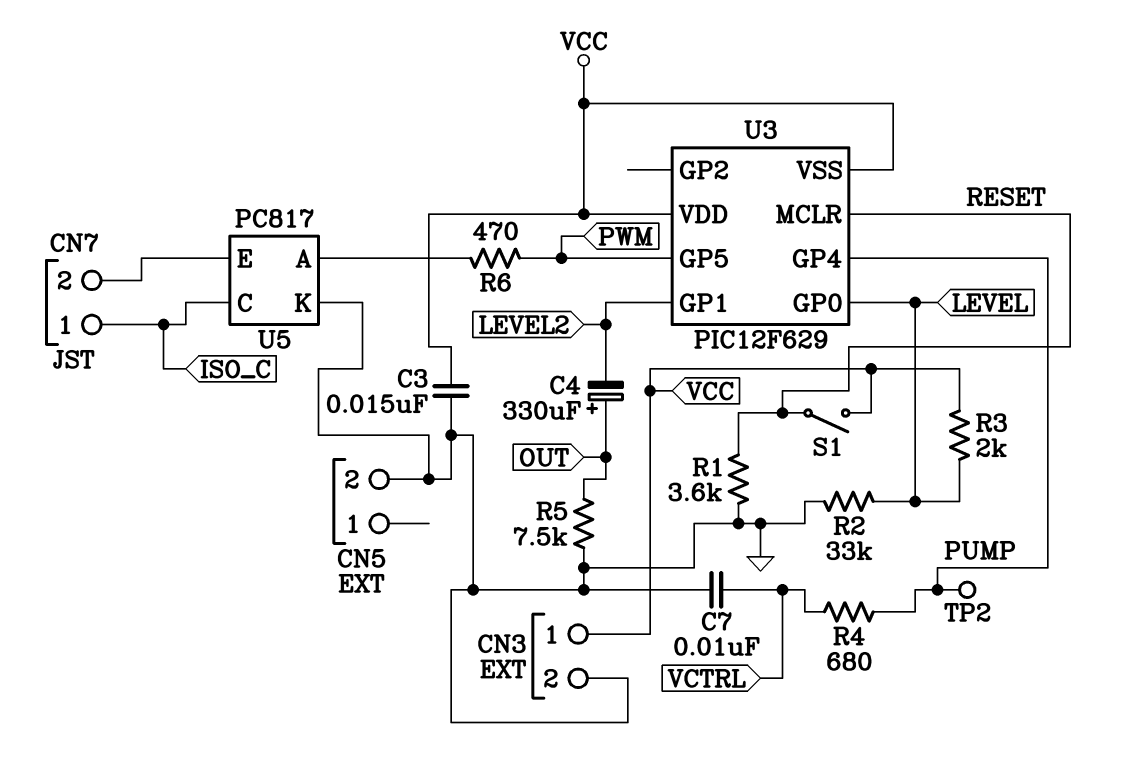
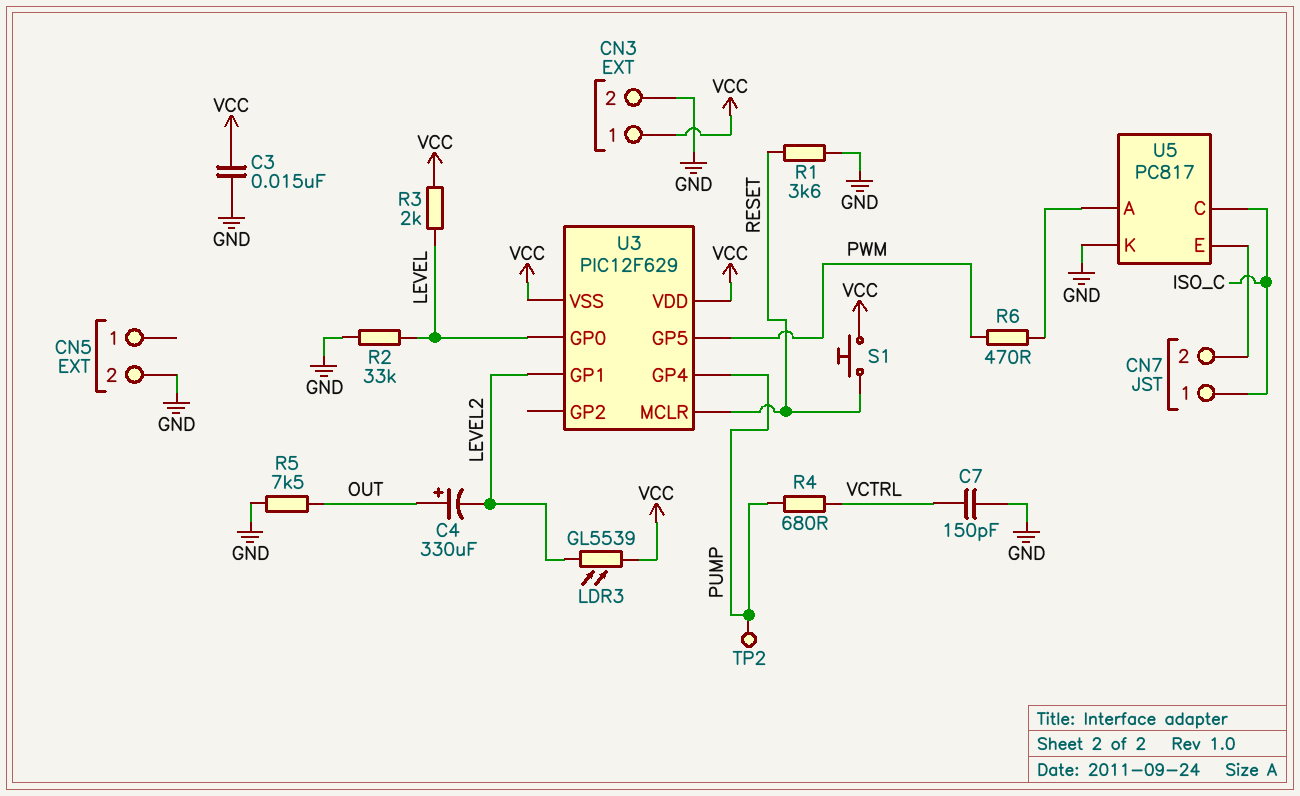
C7: 10nF (GND, VCTRL) -> 150pF (GND, VCTRL)
LDR3: none -> GL5539 (LEVEL2, VCC)
S1: switch (RESET, VCC) -> button (RESET, VCC)

